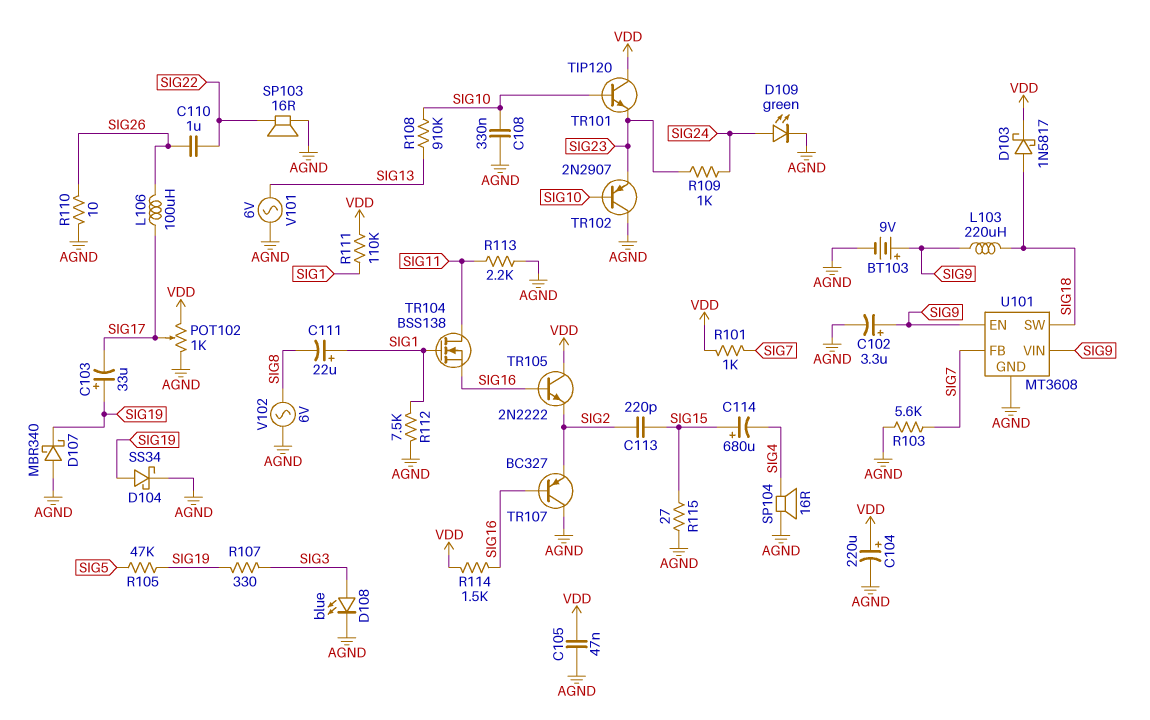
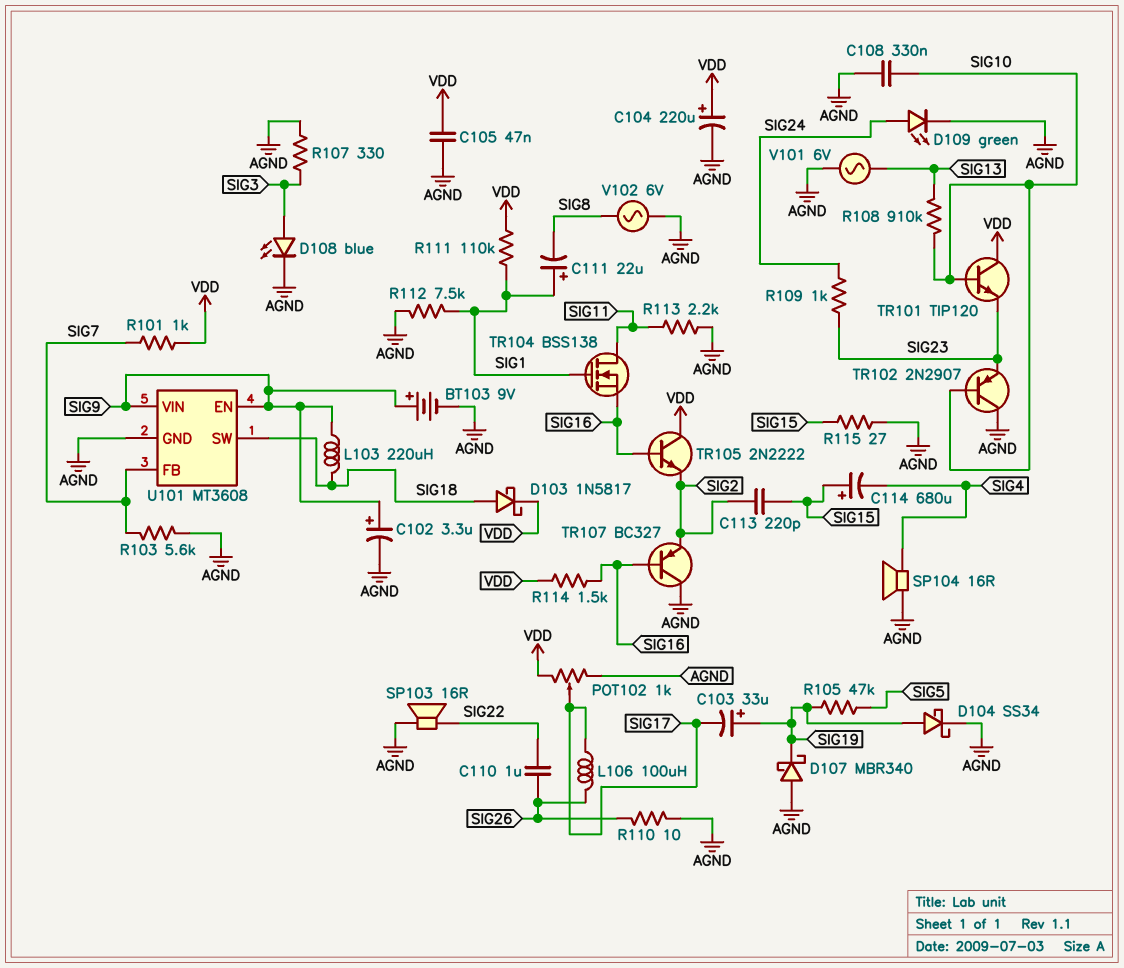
R107: 330 (SIG3, SIG19) -> 330 (AGND, SIG3)

